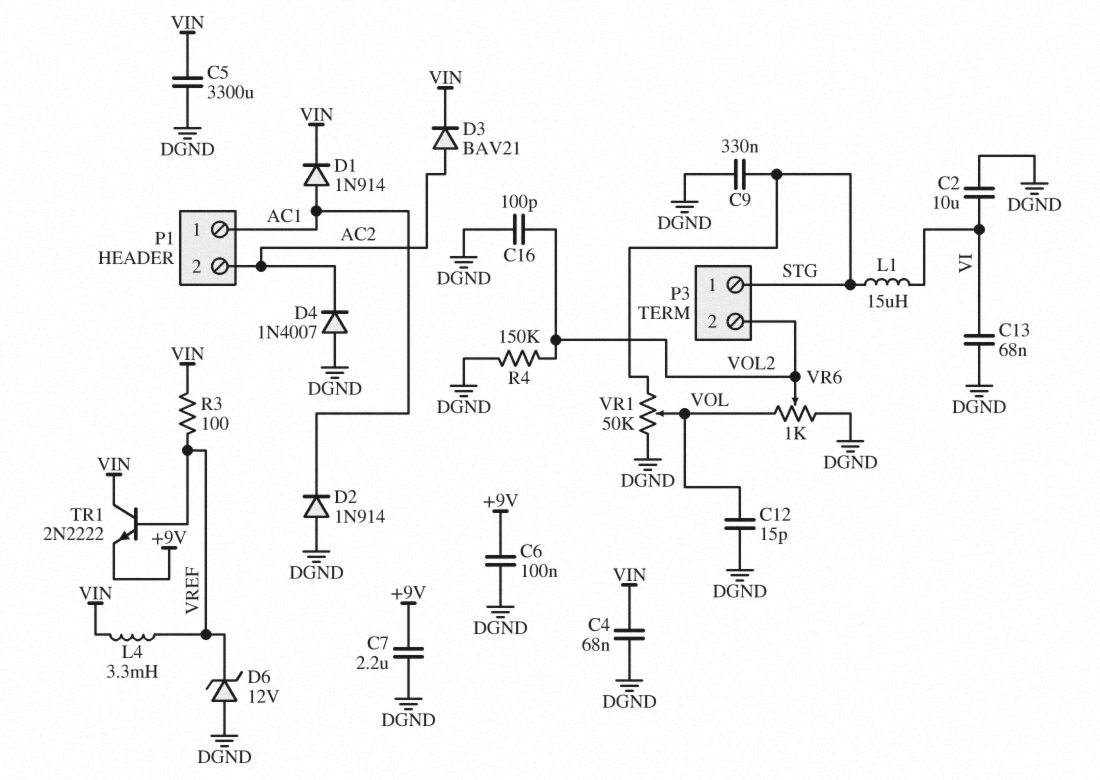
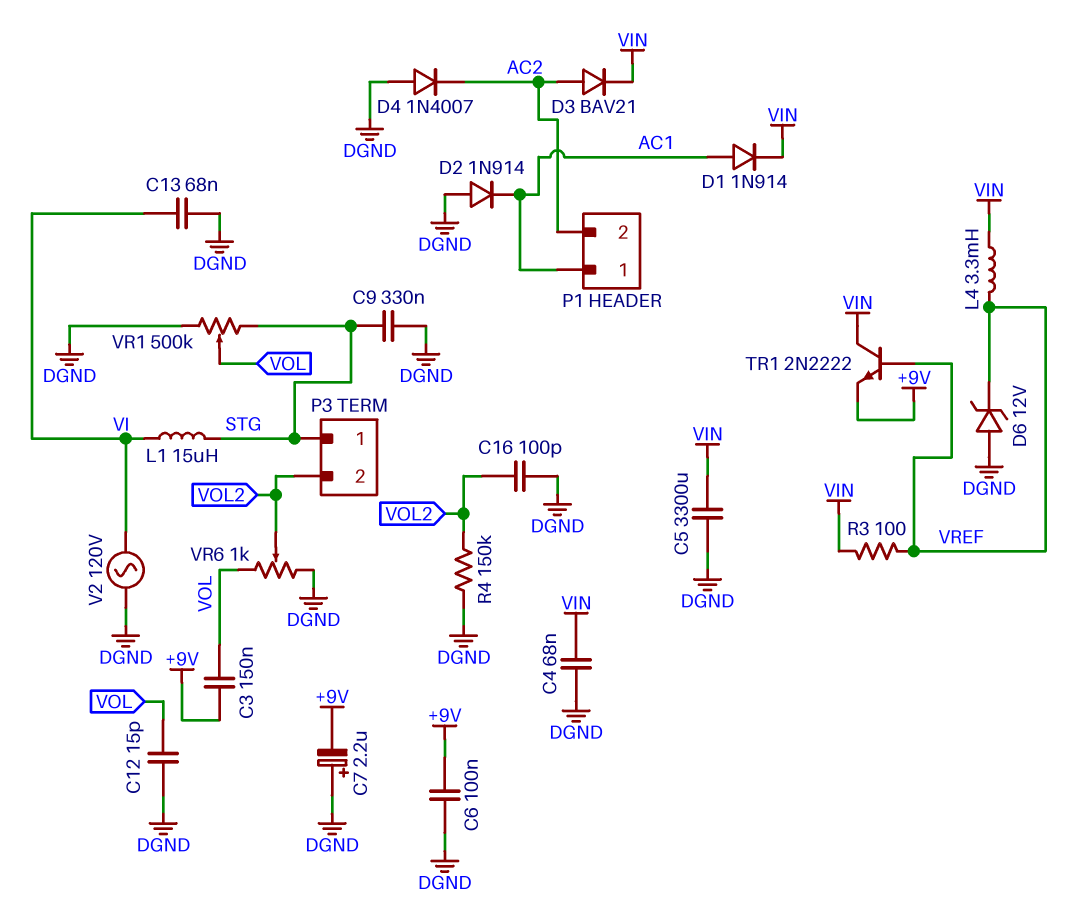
C2: 10uF (DGND, VI) -> none
C3: none -> 150nF (+9V, VOL)
C7: 2.2uF (+9V, DGND) -> 2.2uF (plus DGND, minus +9V)
V2: none -> AC 120V (DGND, VI)
VR1: 50k (DGND, STG, wiper VOL) -> 500k (DGND, STG, wiper VOL)

